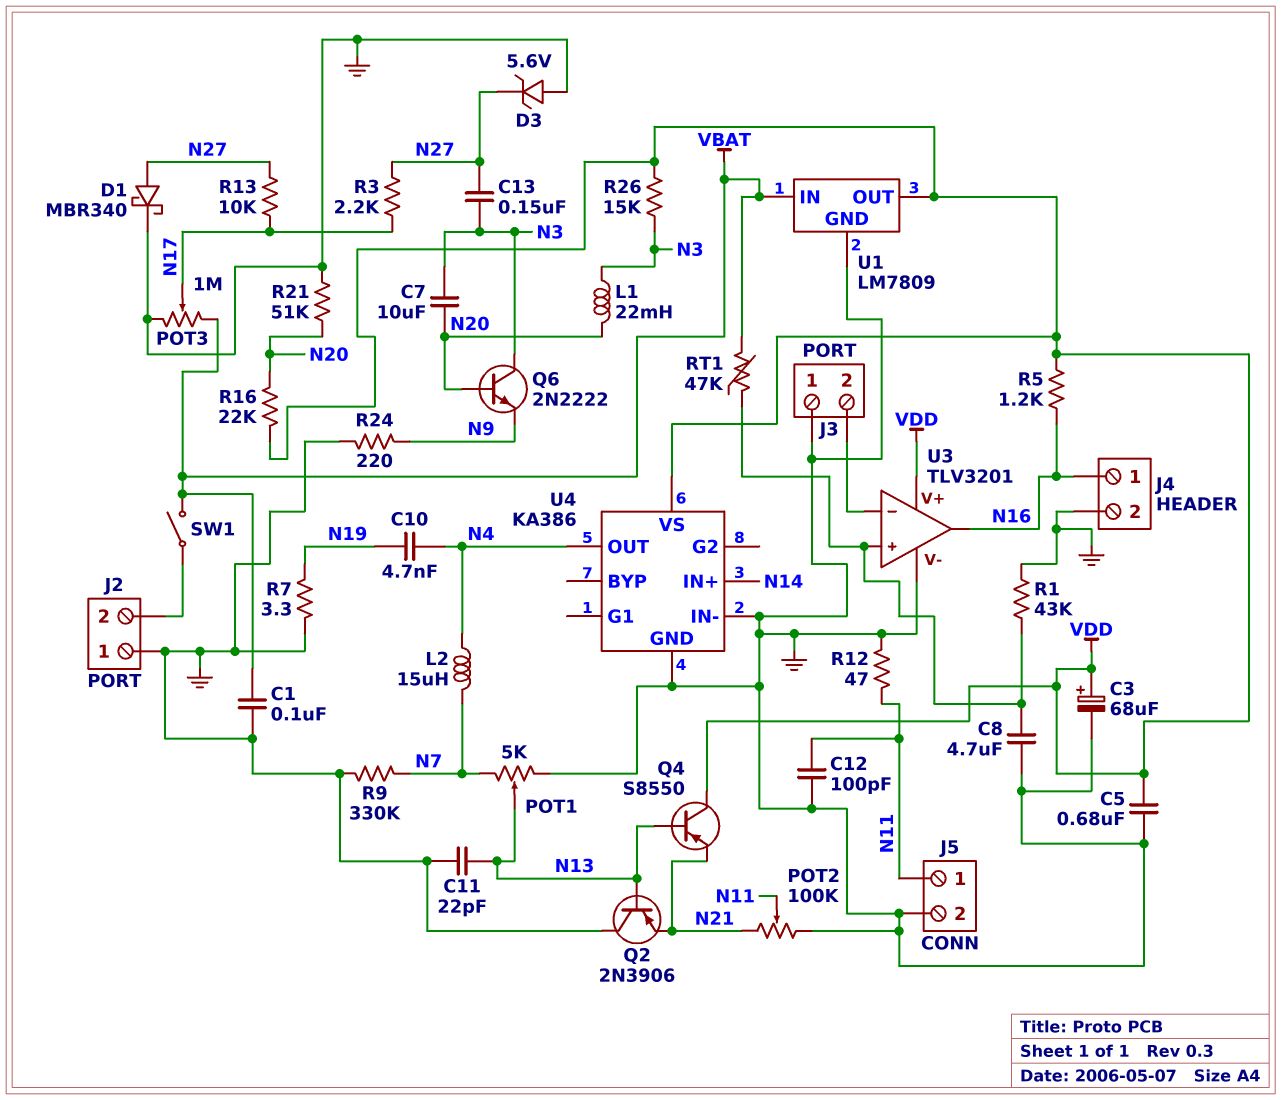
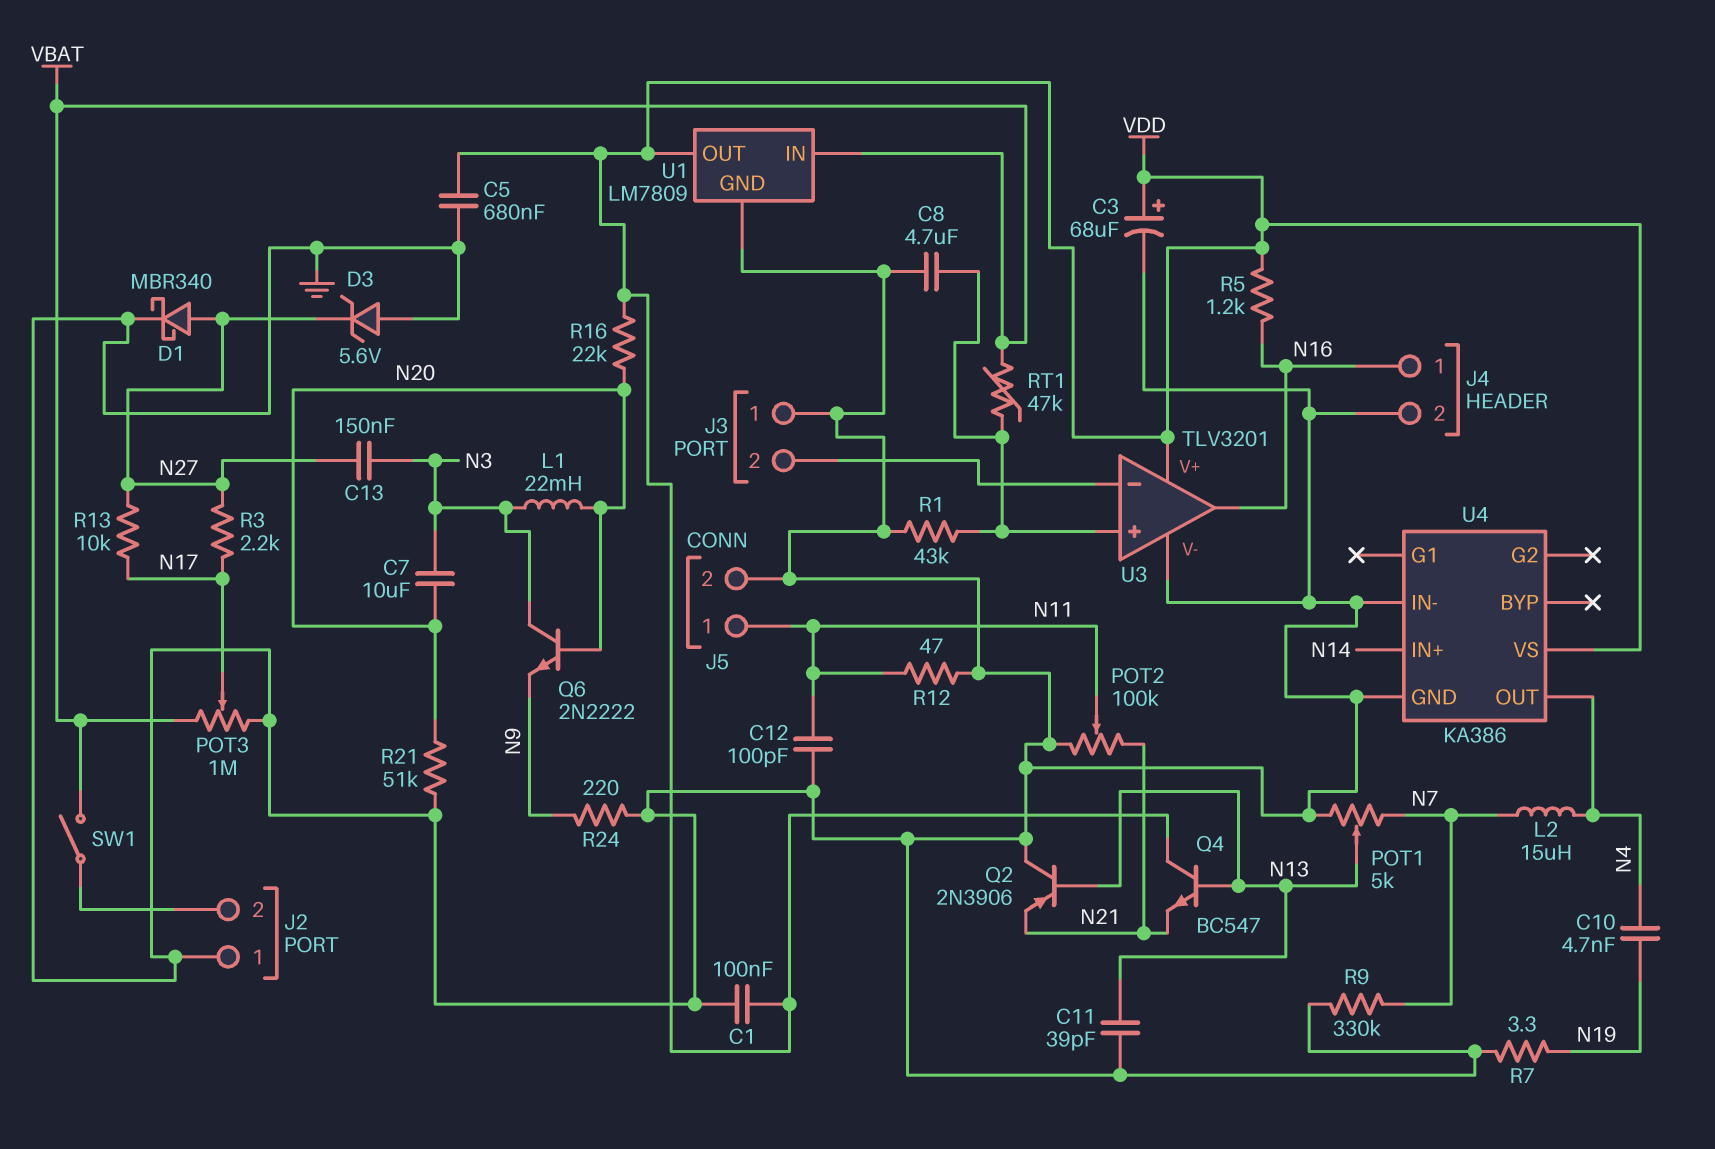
C1: 100nF (GND, VBAT) -> 100nF (GND, VDD)
C11: 22pF (GND, N13) -> 39pF (GND, N13)
Q4: PNP S8550 (B N13, C VDD, E N21) -> NPN BC547 (B N13, C VDD, E N21)
R26: 15k (N3, VDD) -> none

